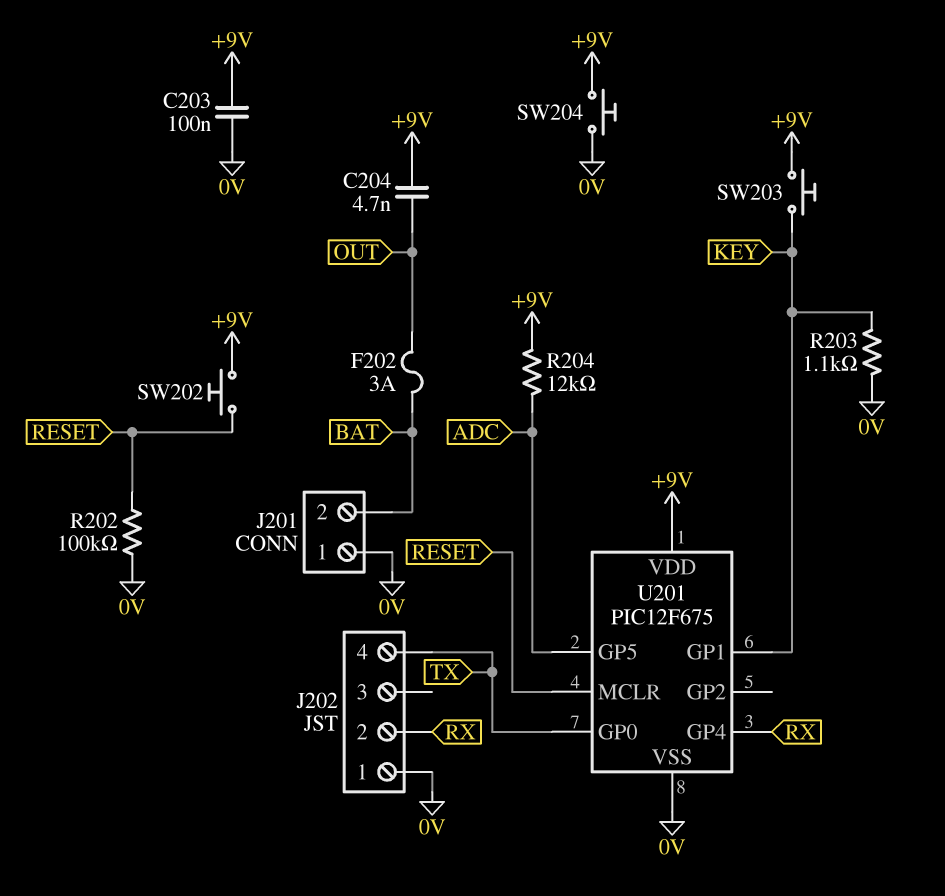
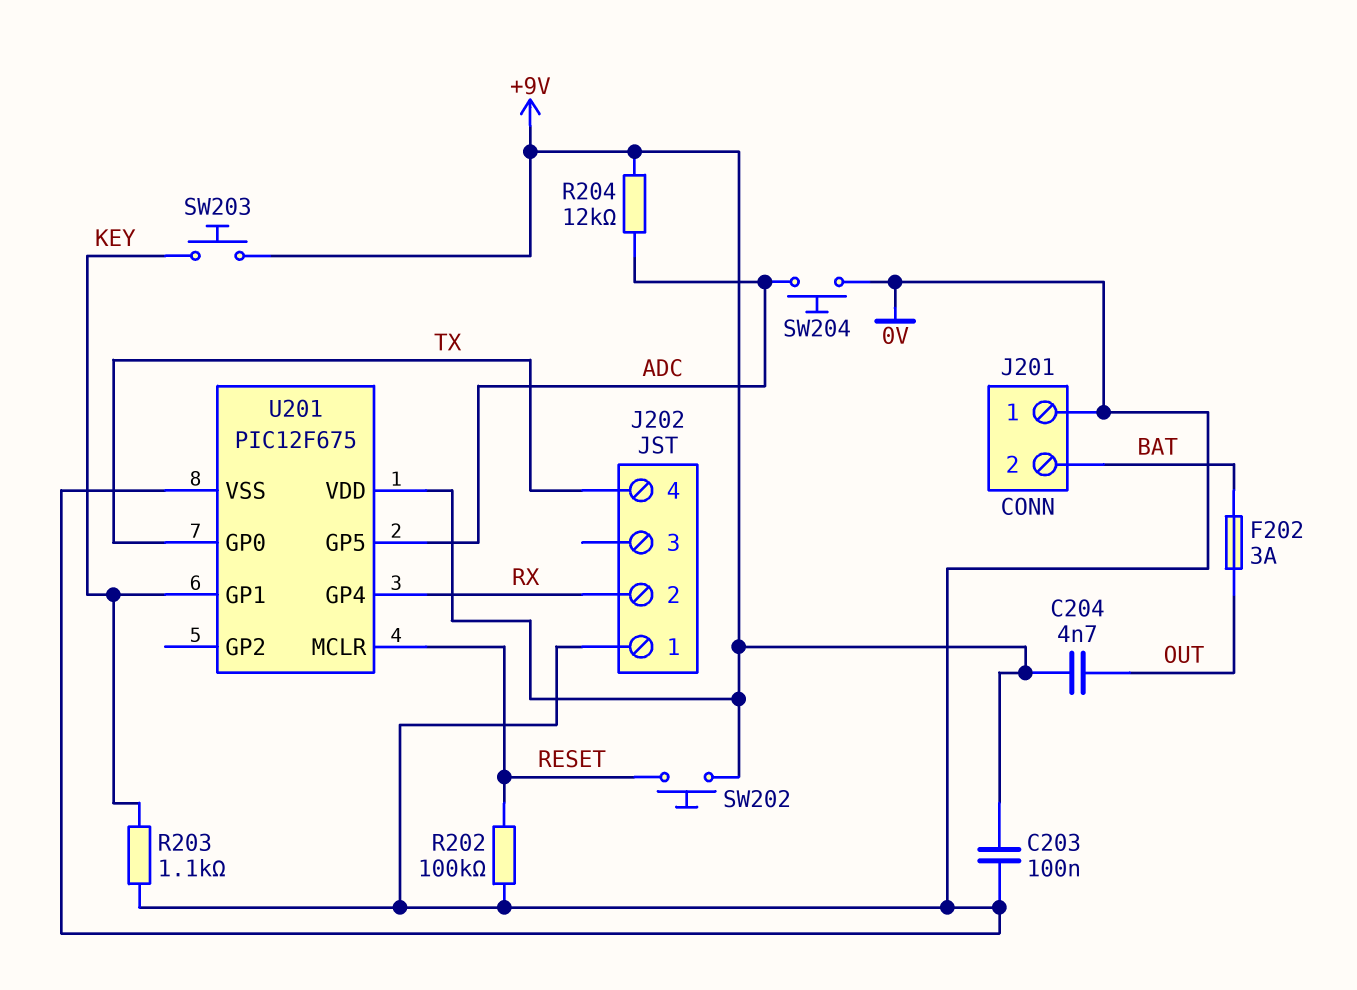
SW204: button (+9V, 0V) -> button (0V, ADC)

